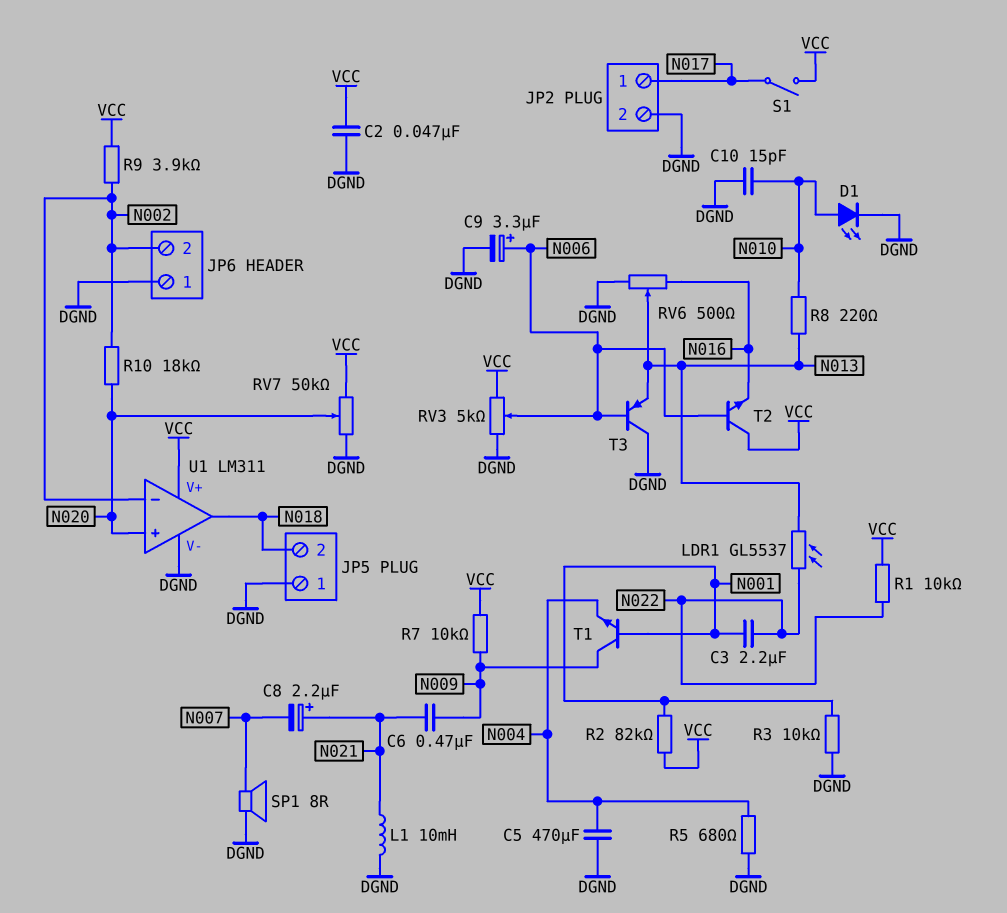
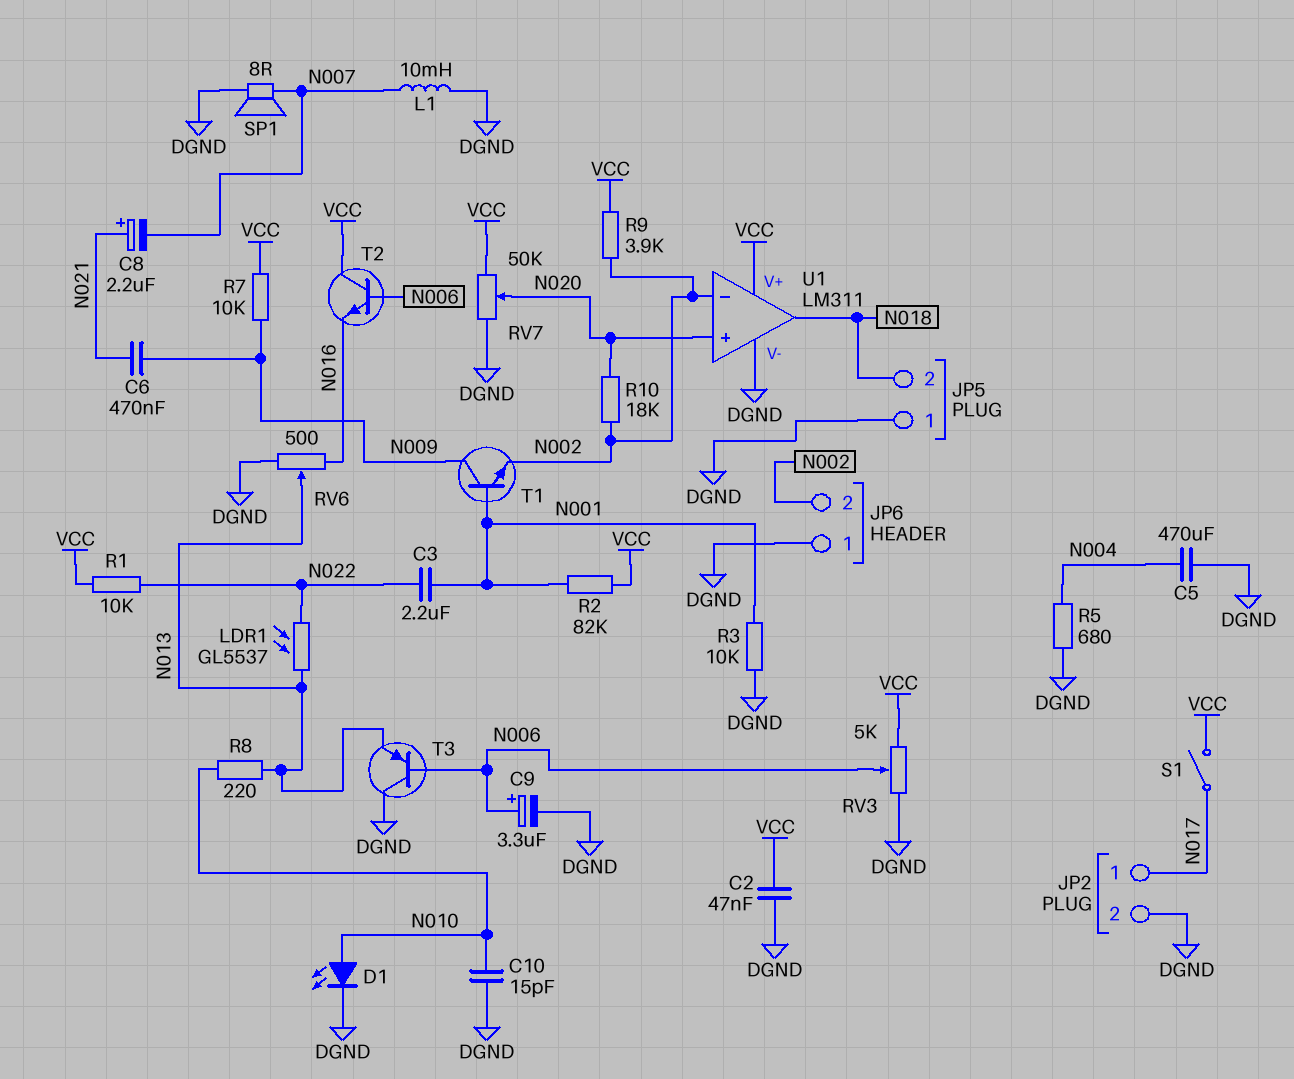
L1: 10mH (DGND, N021) -> 10mH (DGND, N007)
T1: NPN (B N001, C N009, E N004) -> NPN (B N001, C N009, E N002)

